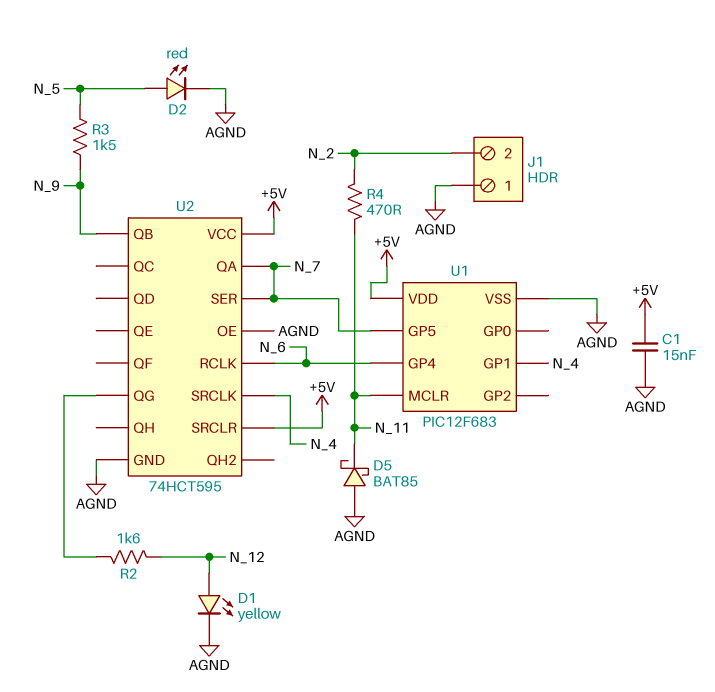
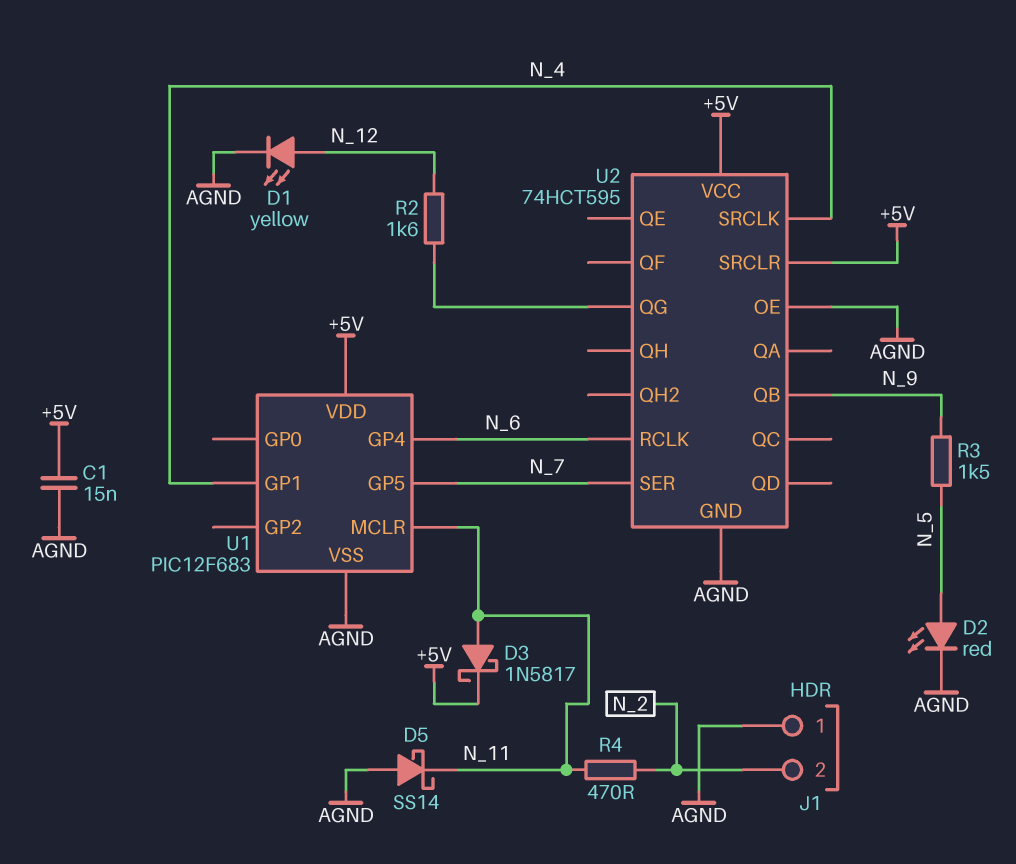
D3: none -> schottky 1N5817 (A N_11, K +5V)
D5: schottky BAT85 (A AGND, K N_11) -> schottky SS14 (A AGND, K N_11)
U2 pin QA: N_7 -> none

